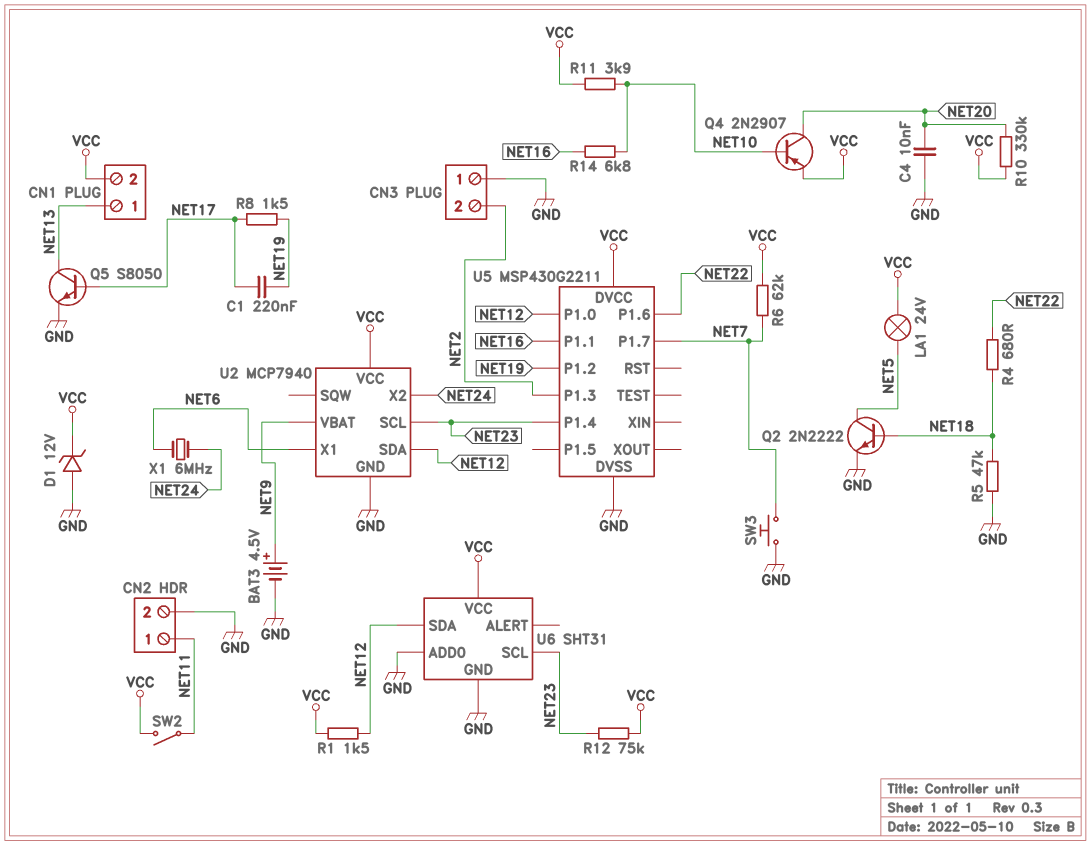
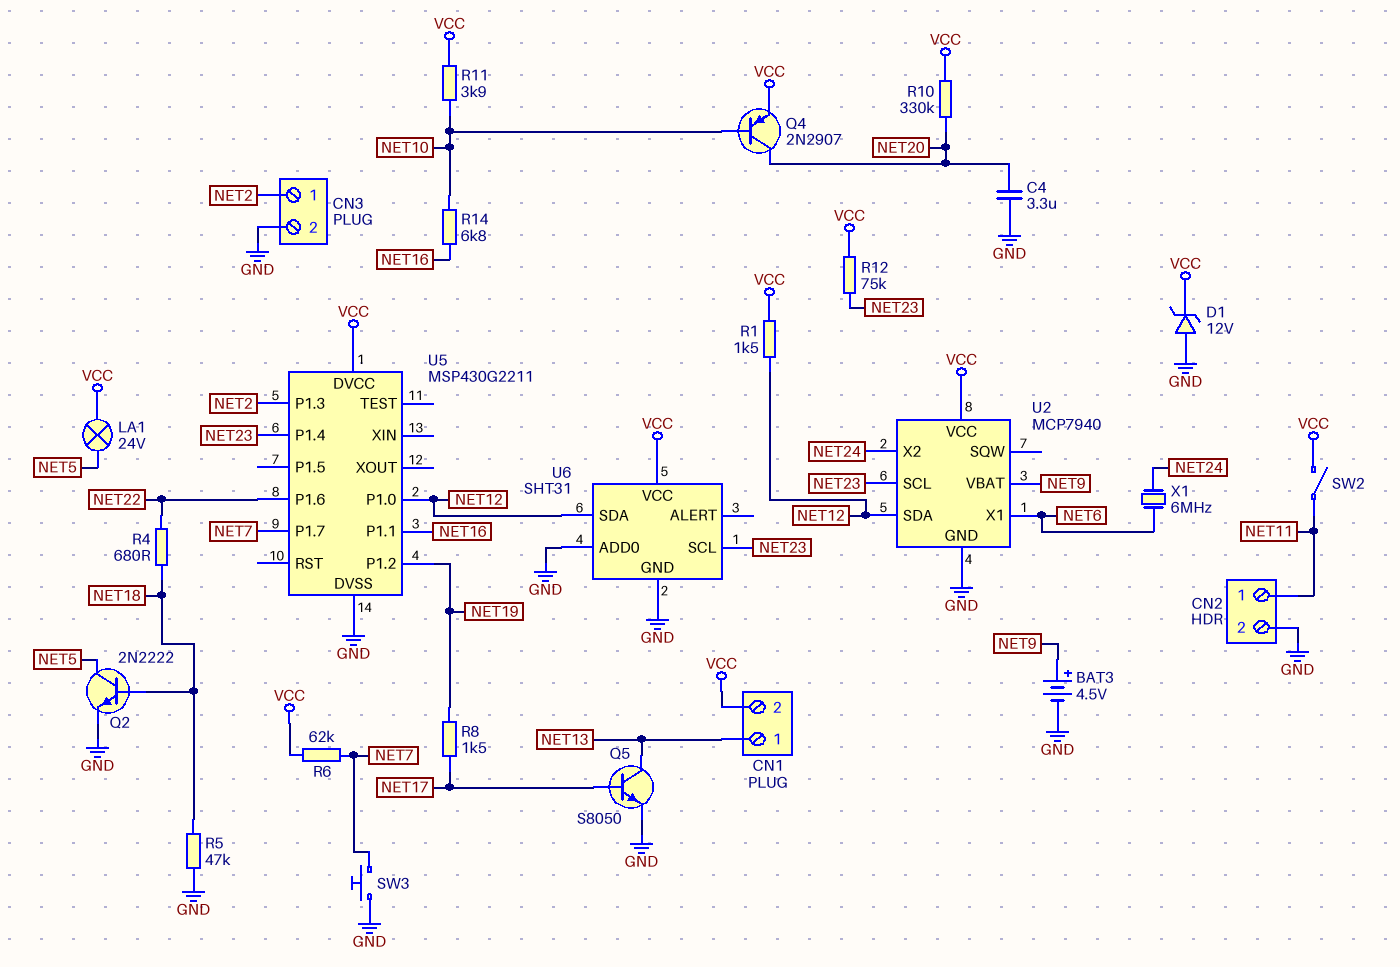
C1: 220nF (NET17, NET19) -> none
C4: 10nF (GND, NET20) -> 3.3uF (GND, NET20)
CN3 pin 1: GND -> NET2
CN3 pin 2: NET2 -> GND

